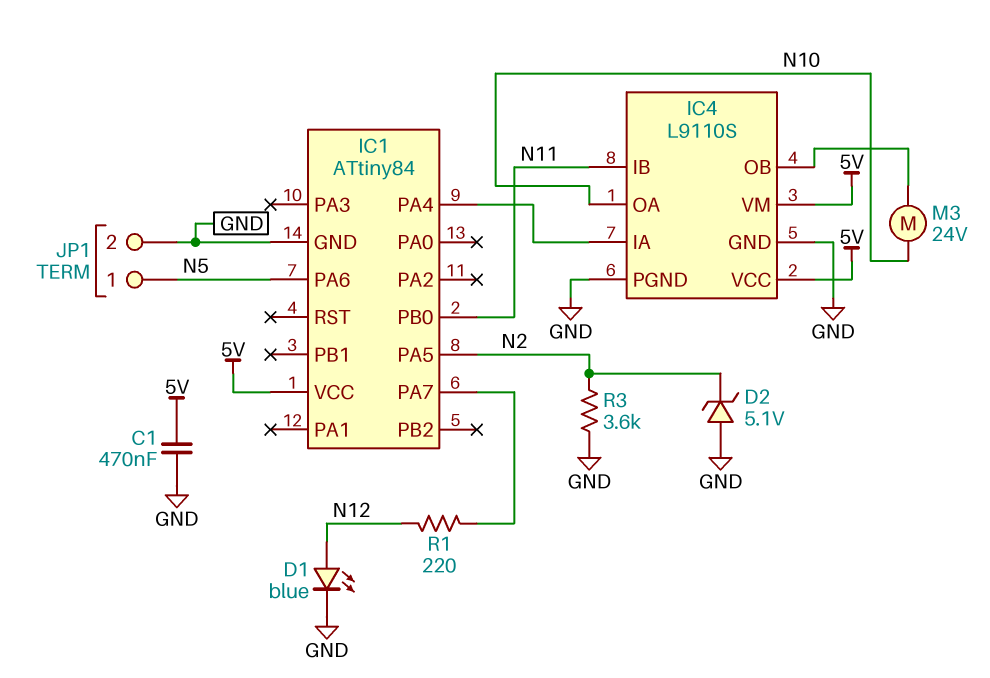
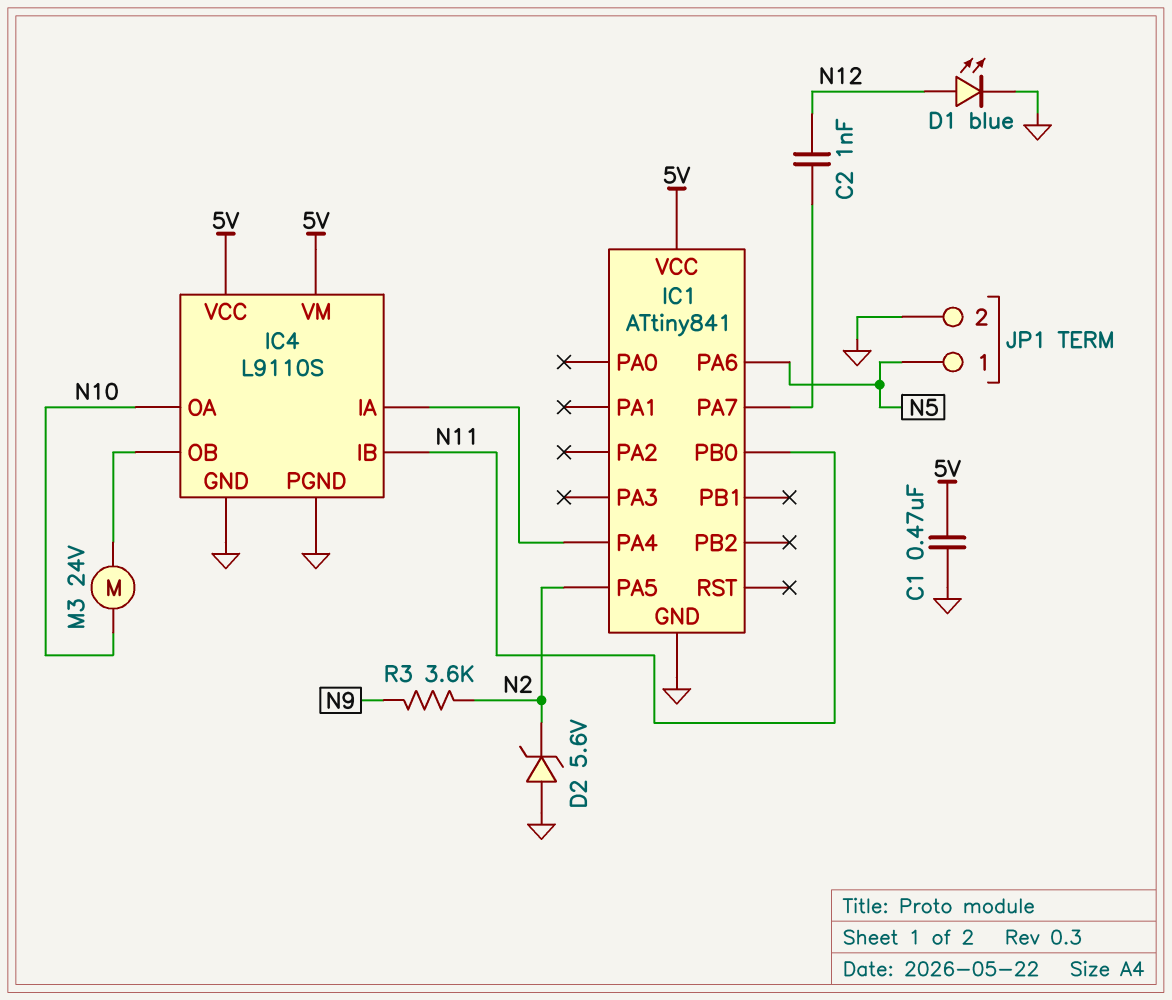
C2: none -> 1nF (IC1/PA7, N12)
D2: zener 5.1V (A GND, K N2) -> zener 5.6V (A GND, K N2)
IC1: ATtiny84 -> ATtiny841
R1: 220 (IC1/PA7, N12) -> none
R3: 3.6k (GND, N2) -> 3.6k (N2, N9)

